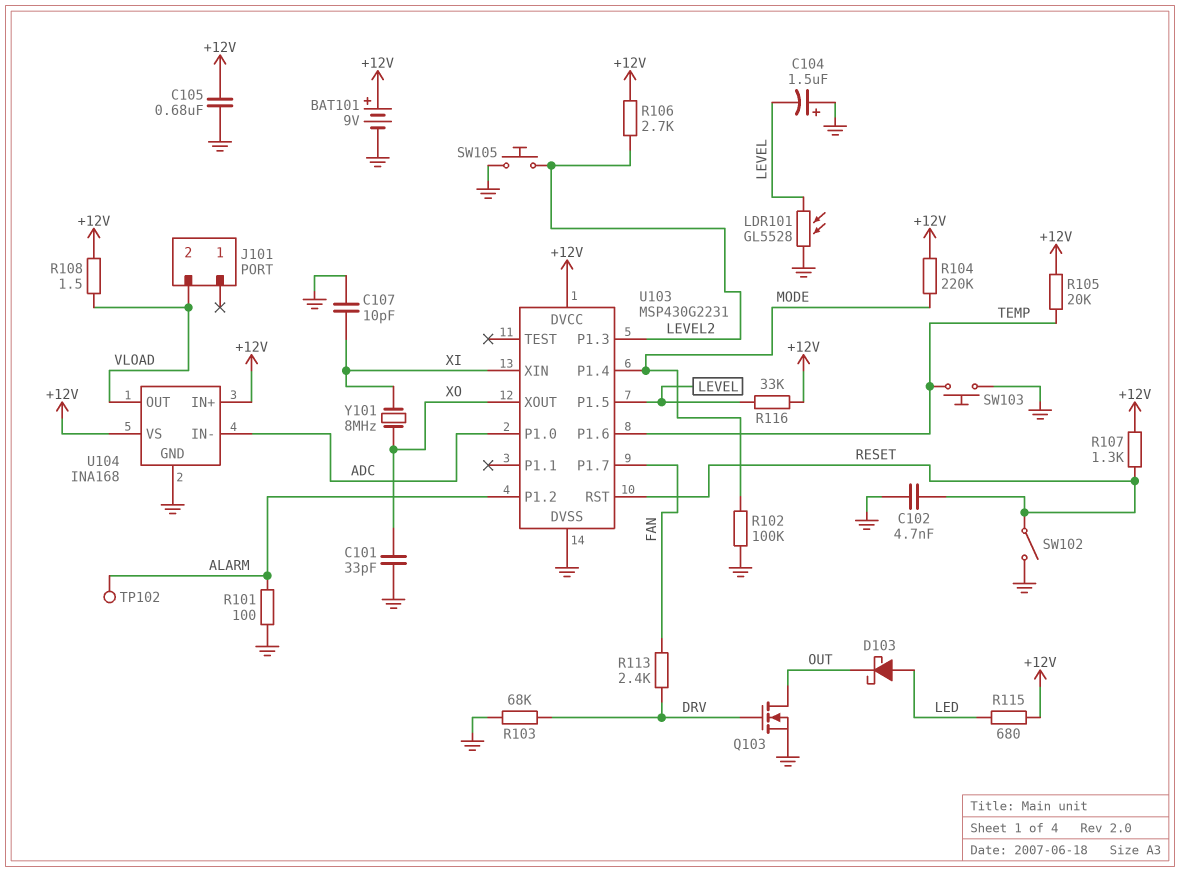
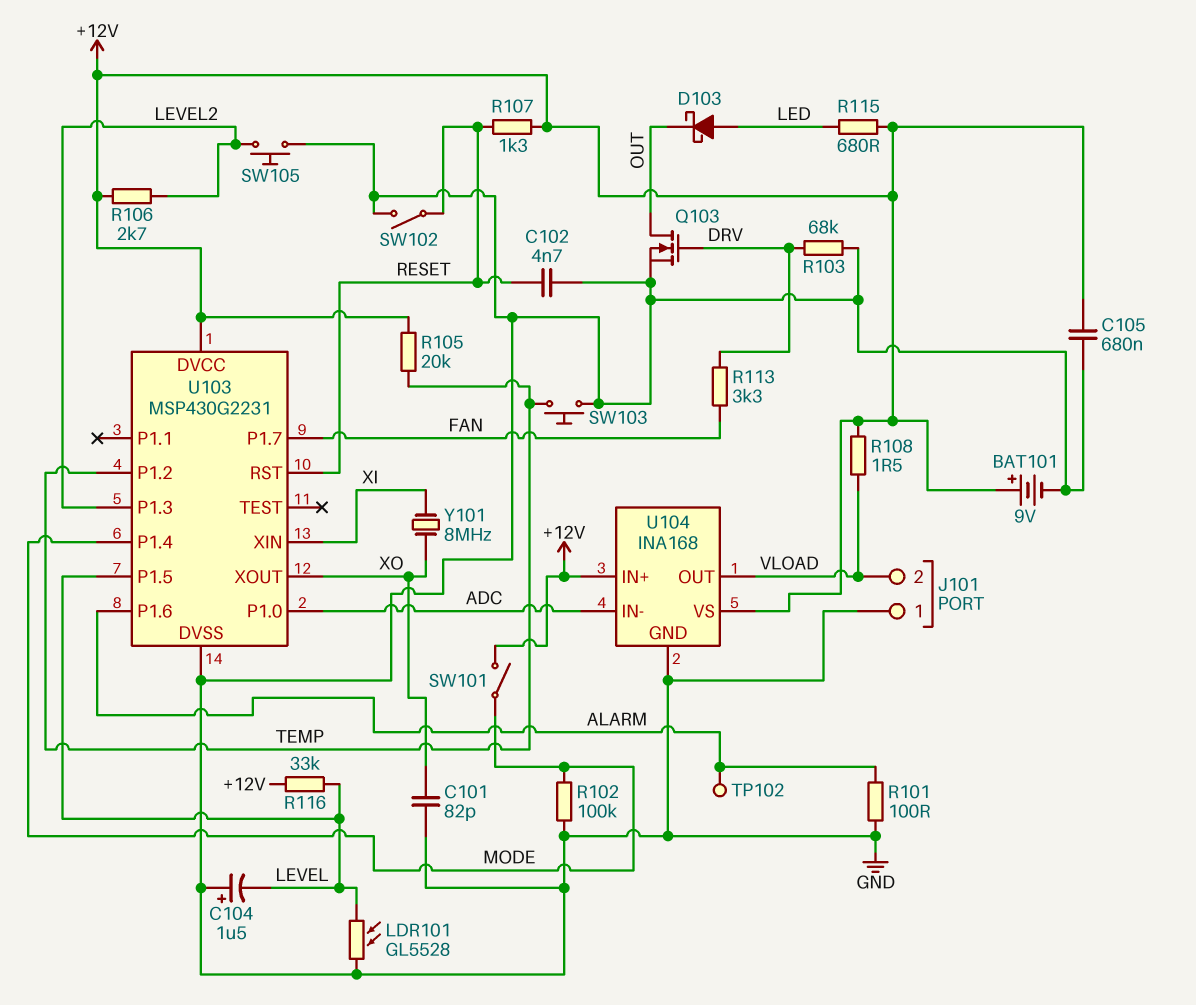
C101: 33pF (GND, XO) -> 82pF (GND, XO)
C107: 10pF (GND, XI) -> none
J101 pin 1: none -> GND
R104: 220k (+12V, MODE) -> none
R113: 2.4k (DRV, FAN) -> 3.3k (DRV, FAN)
SW101: none -> switch (+12V, MODE)
U103 pin P1.2: ALARM -> TEMP
U103 pin P1.6: TEMP -> ALARM

